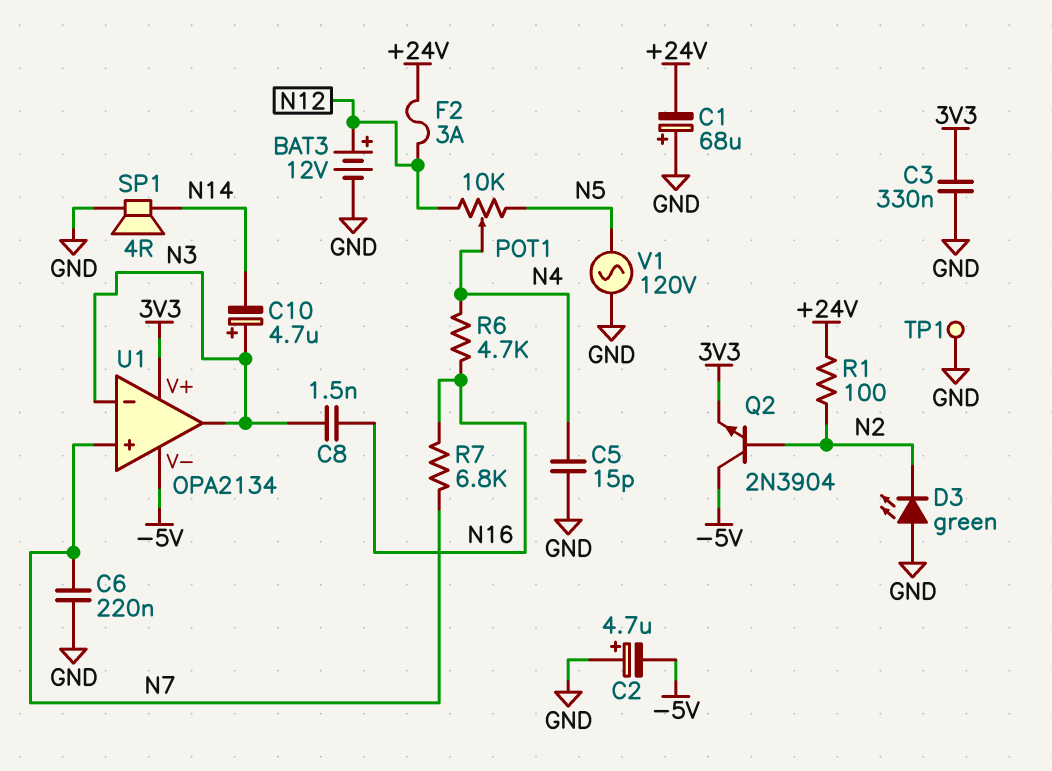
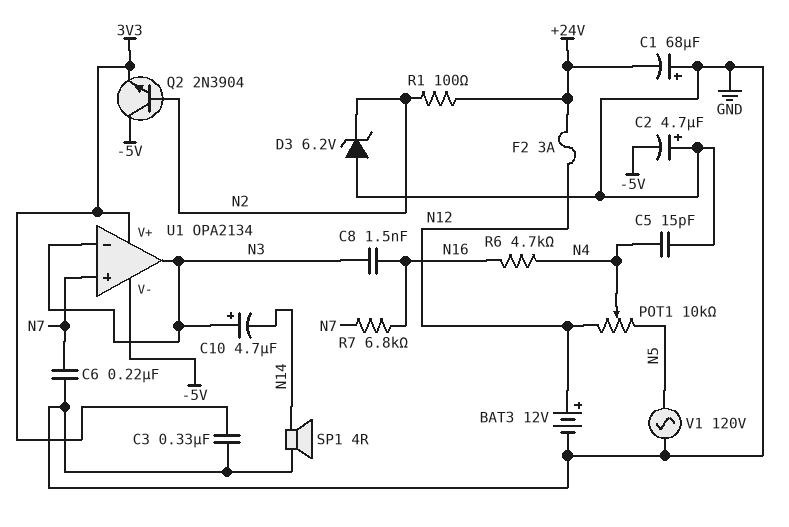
D3: LED green (A GND, K N2) -> zener 6.2V (A GND, K N2)
TP1: test point (GND) -> none

